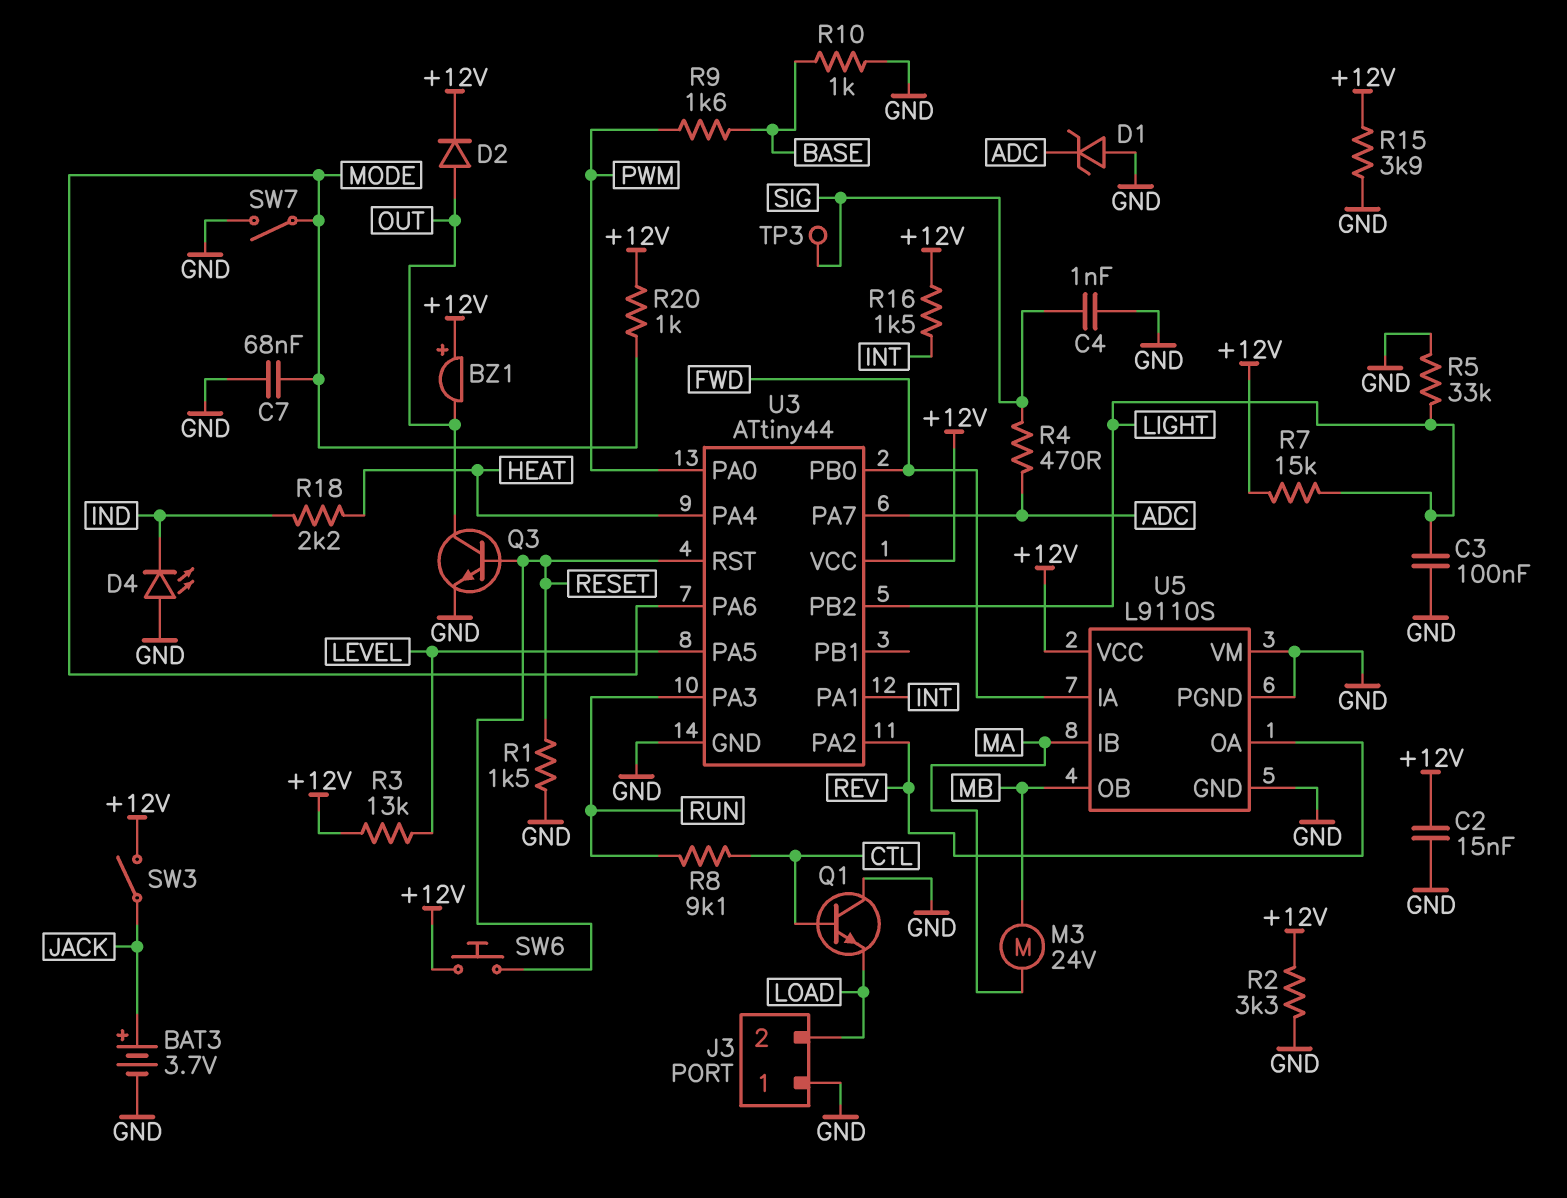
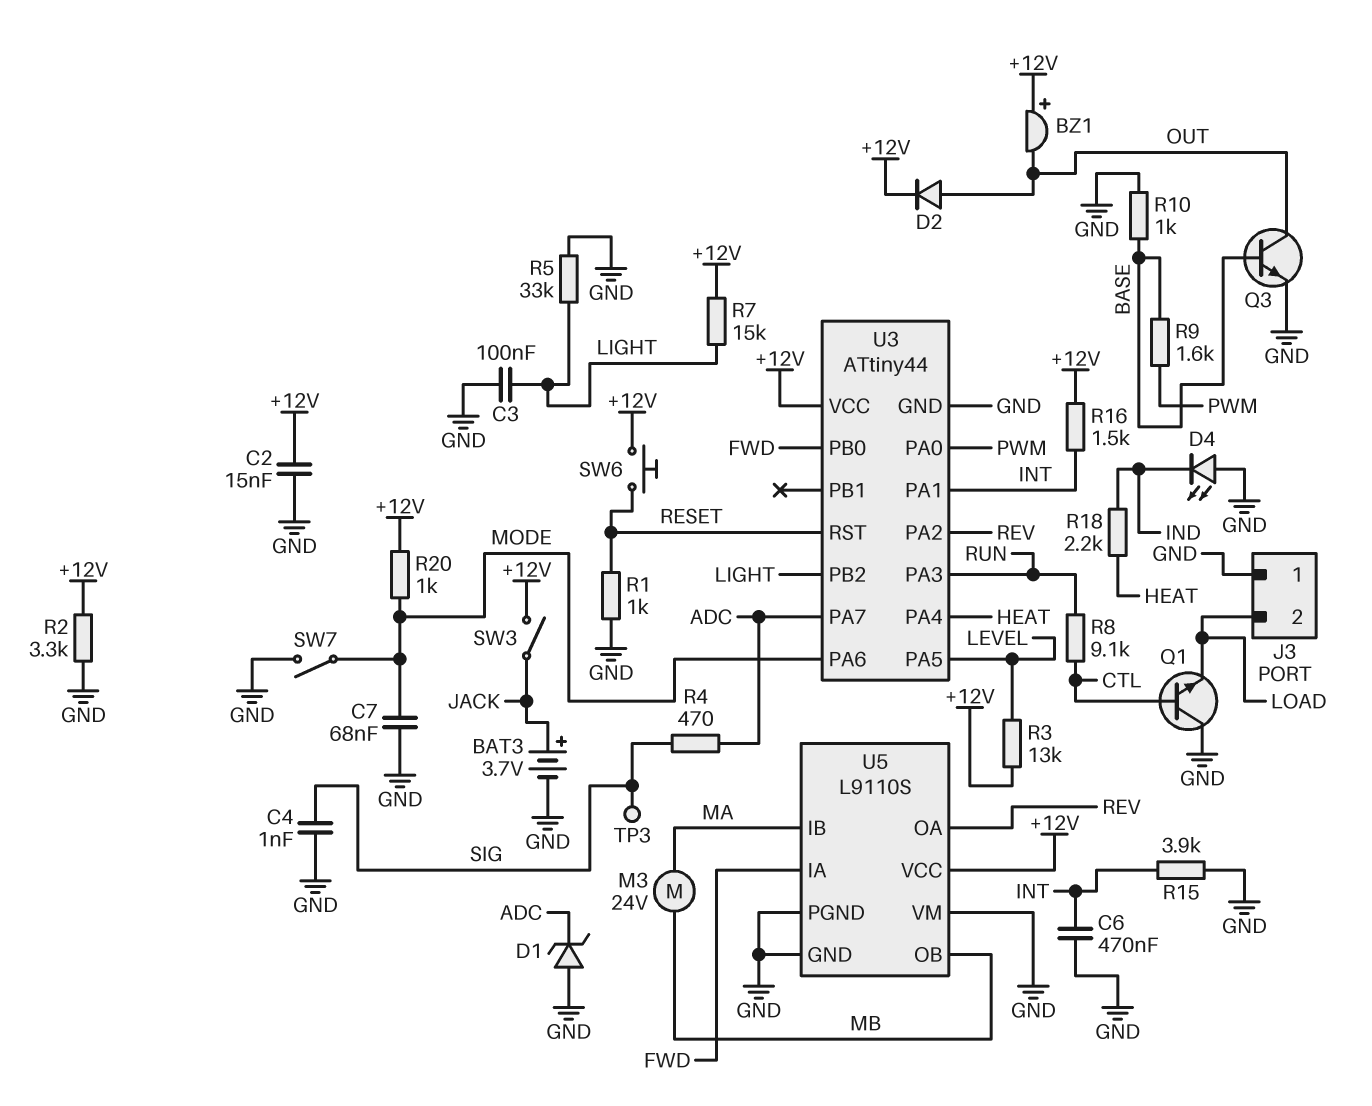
C6: none -> 470nF (GND, INT)
Q3: NPN (B RESET, C OUT, E GND) -> NPN (B BASE, C OUT, E GND)
R1: 1.5k (GND, RESET) -> 1k (GND, RESET)
R15: 3.9k (+12V, GND) -> 3.9k (GND, INT)

